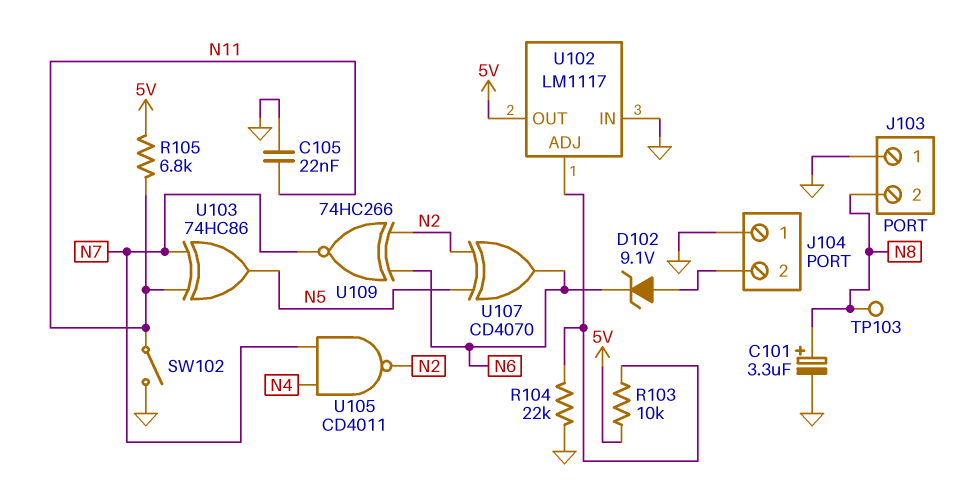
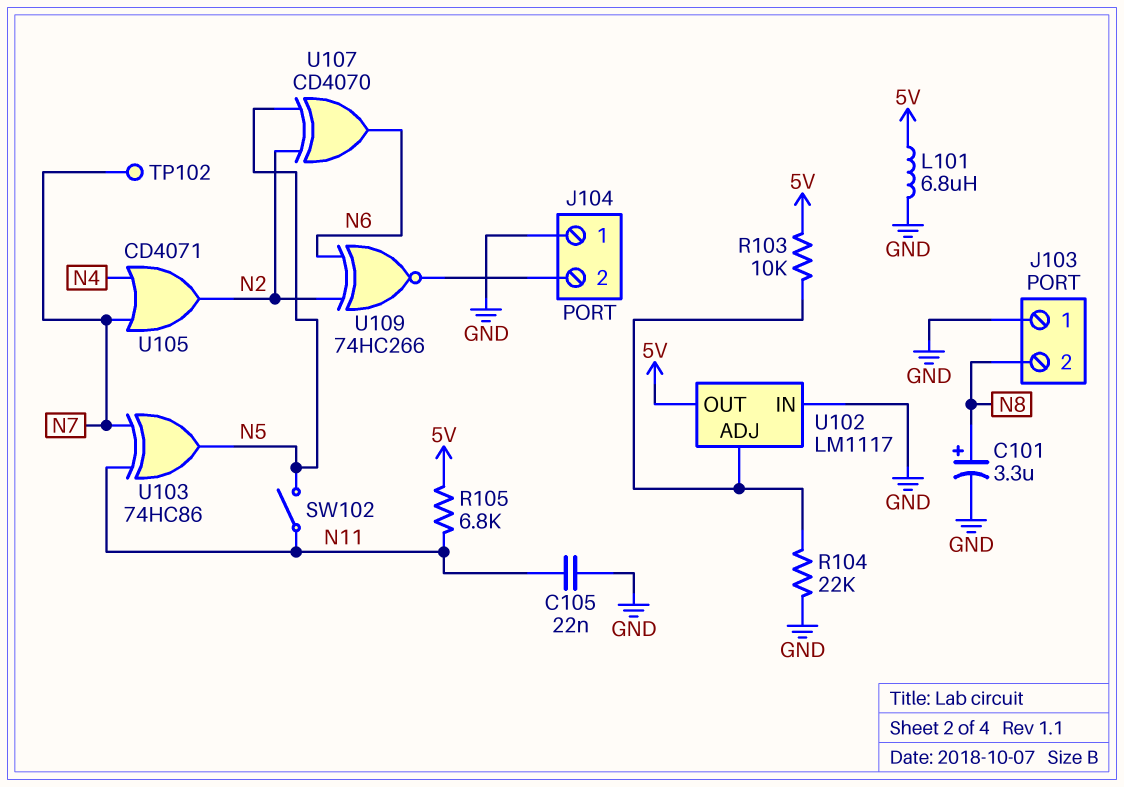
D102: zener 9.1V (A J104/2, K N6) -> none
L101: none -> 6.8uH (5V, GND)
SW102: switch (GND, N11) -> switch (N5, N11)
TP102: none -> test point (N7)
TP103: test point (N8) -> none
U105: NAND CD4011 (in N4, in N7, out N2) -> OR CD4071 (in N4, in N7, out N2)
U109: XNOR 74HC266 (in N2, in N6, out N7) -> XNOR 74HC266 (in N2, in N6, out J104/2)

